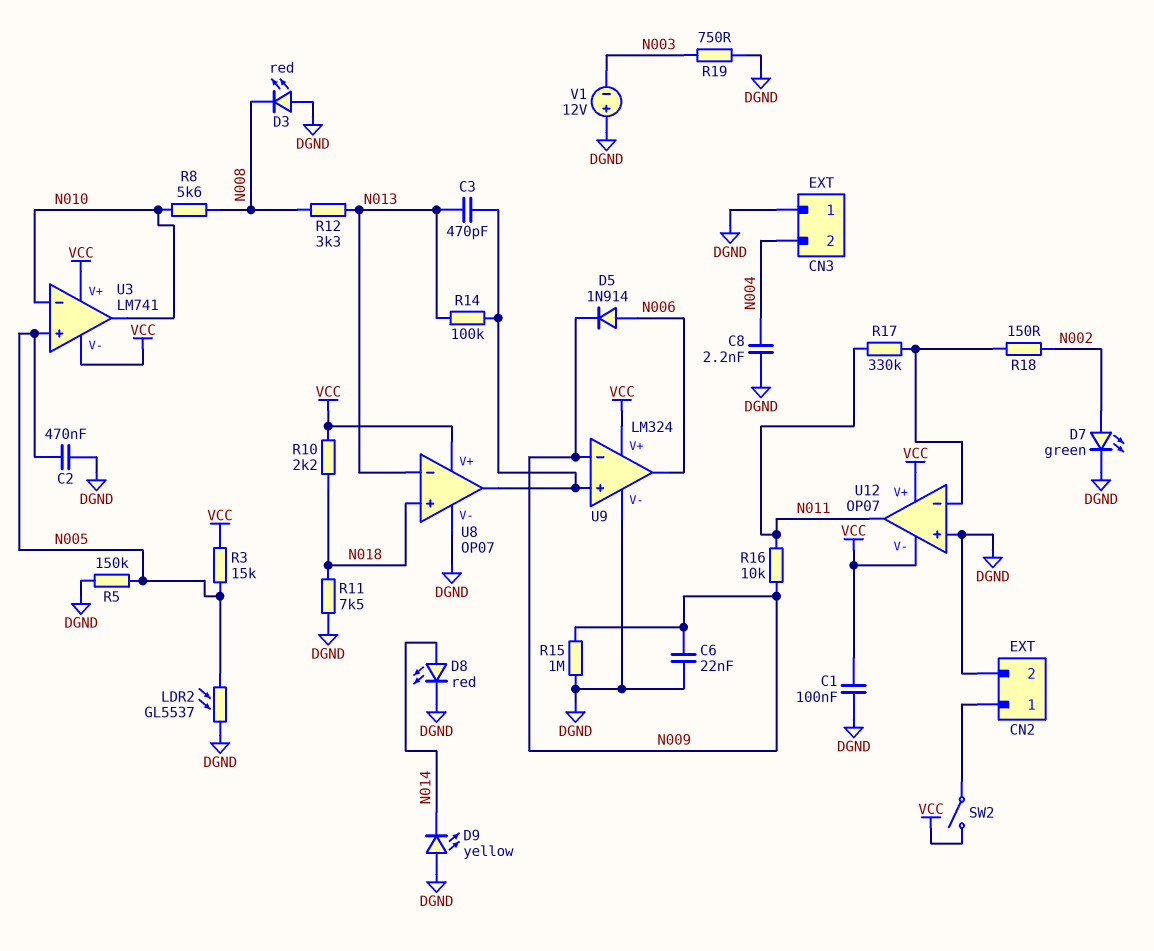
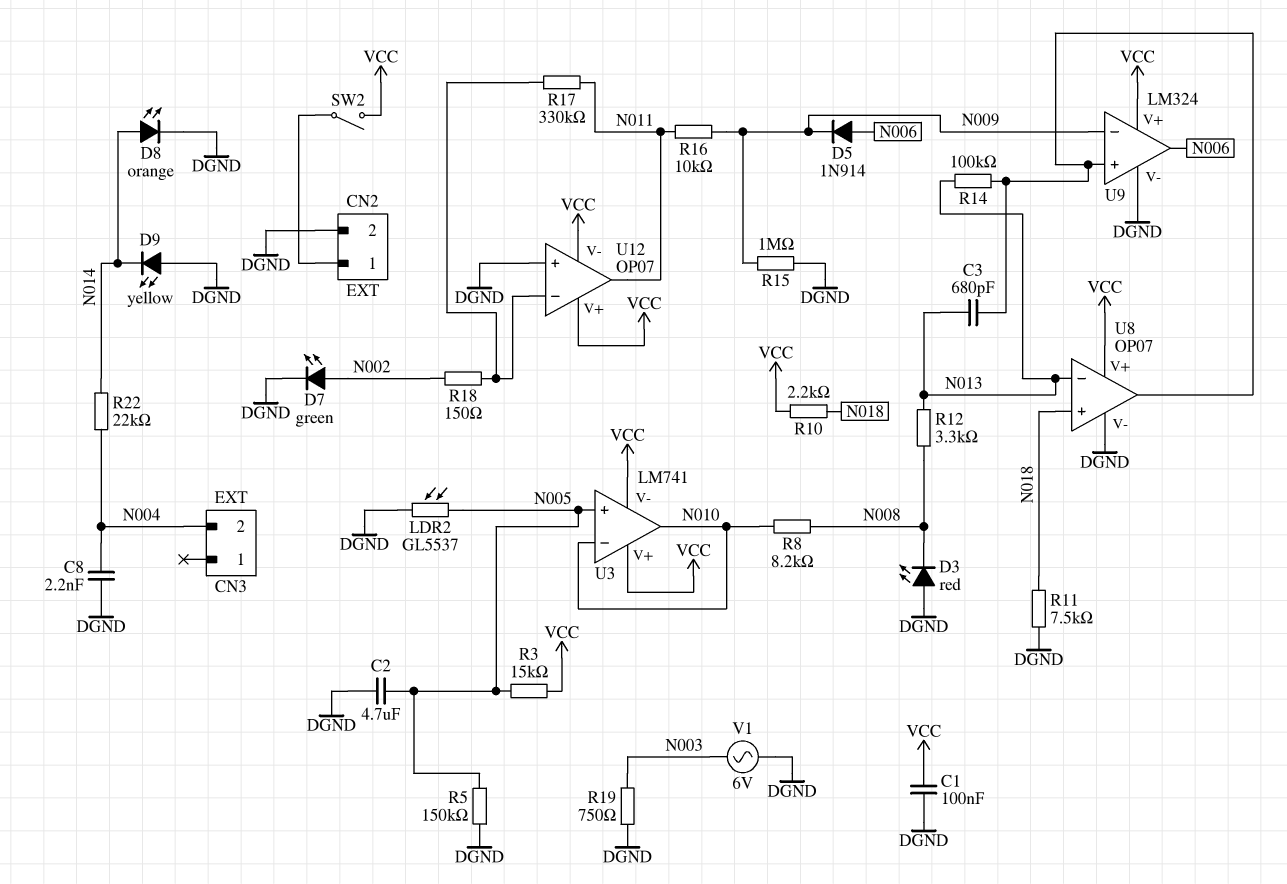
C2: 470nF (DGND, N005) -> 4.7uF (DGND, N005)
C3: 470pF (N013, U8/out) -> 680pF (N013, U8/out)
C6: 22nF (DGND, N009) -> none
CN3 pin 1: DGND -> none
D8: LED red (A N014, K DGND) -> LED orange (A N014, K DGND)
R8: 5.6k (N008, N010) -> 8.2k (N008, N010)
R22: none -> 22k (N004, N014)
V1: 12V (plus DGND, minus N003) -> AC 6V (DGND, N003)

